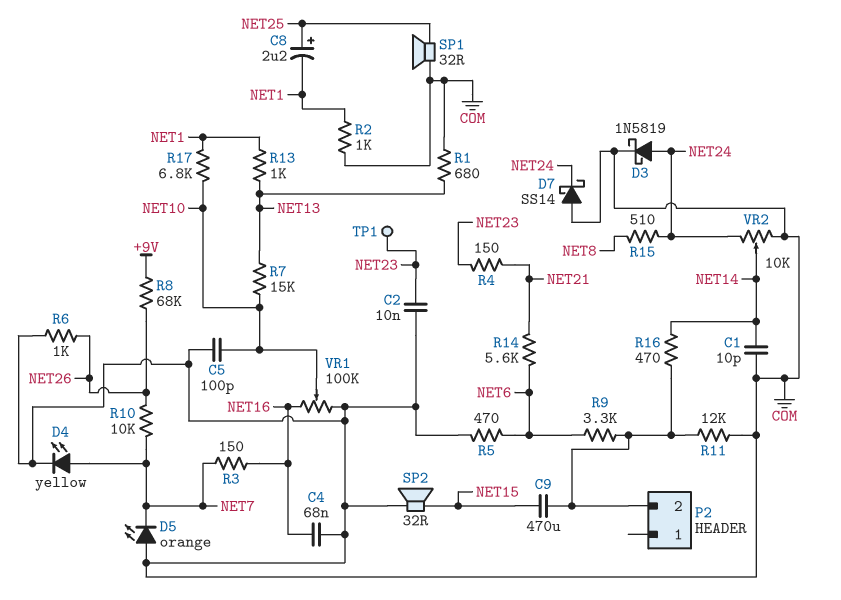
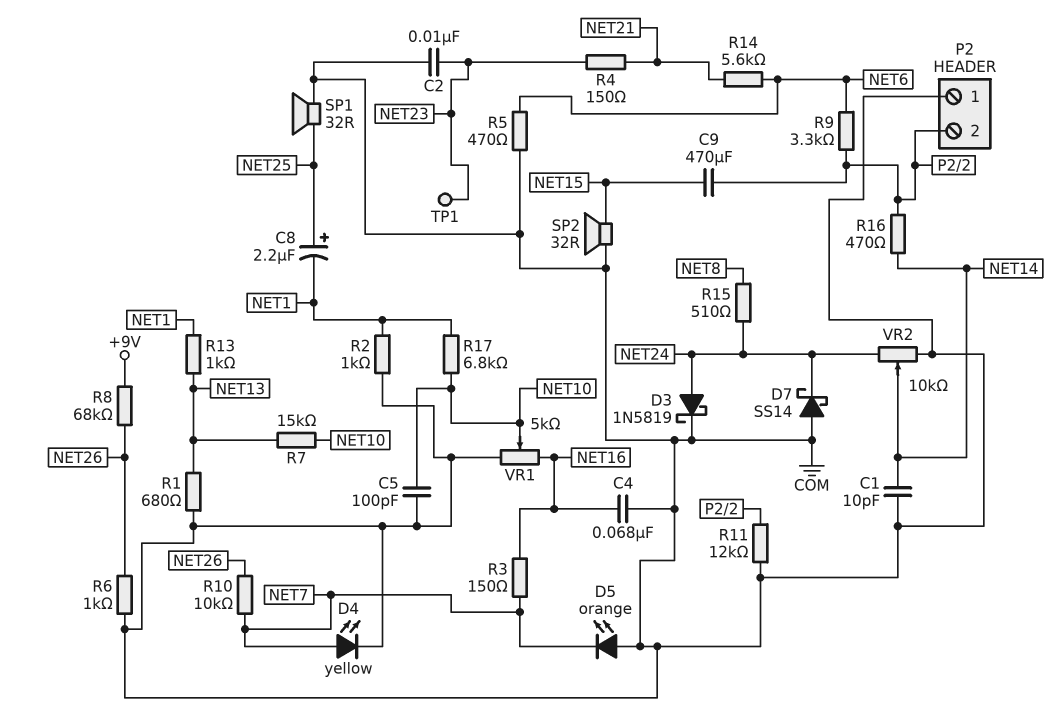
P2 pin 1: none -> COM
VR1: 100k (COM, NET16, wiper NET10) -> 5k (COM, NET16, wiper NET10)

